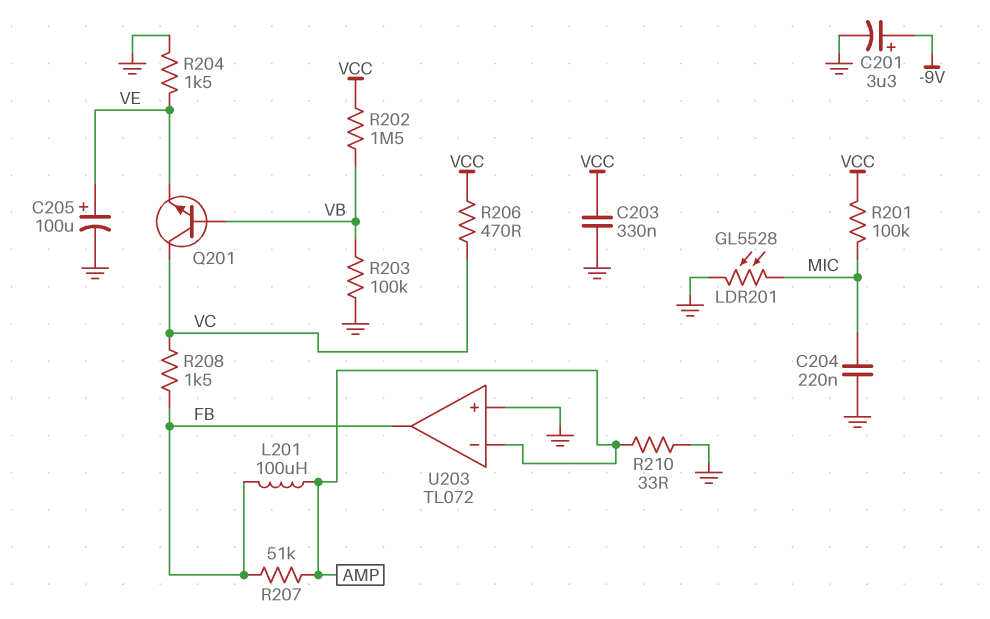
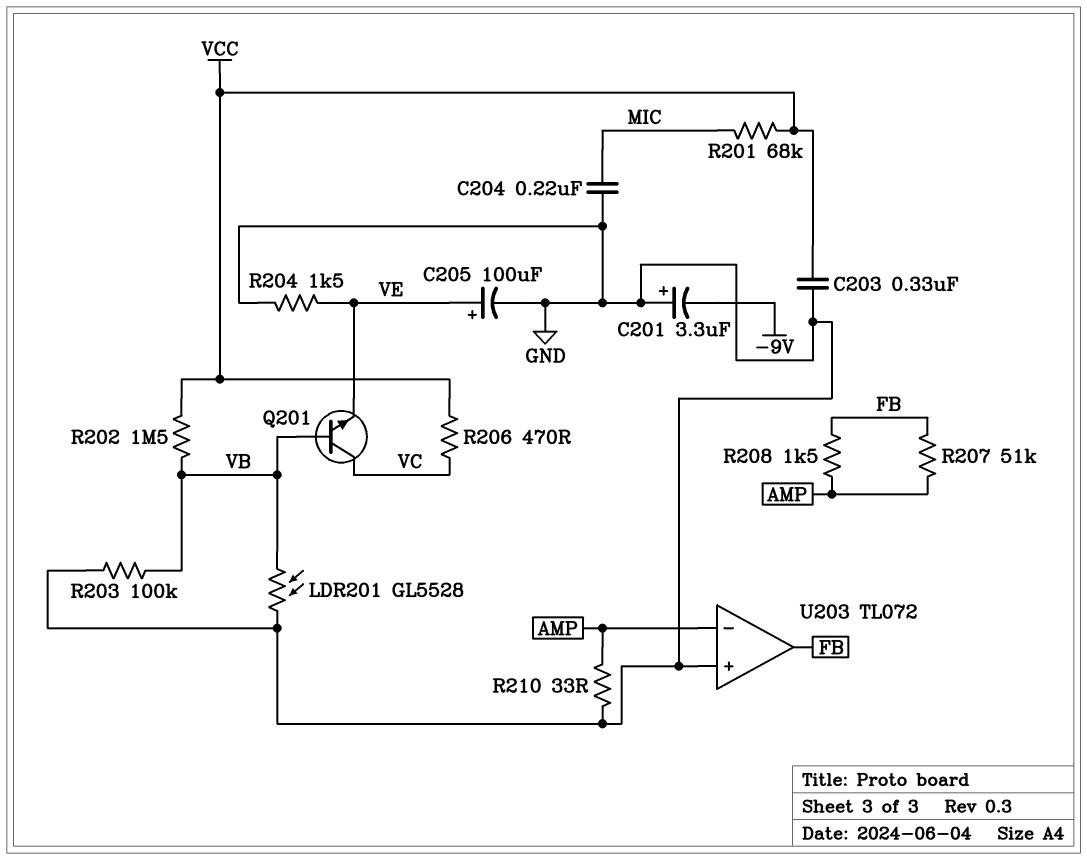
C201: 3.3uF (plus -9V, minus GND) -> 3.3uF (plus GND, minus -9V)
L201: 100uH (AMP, FB) -> none
LDR201: GL5528 (GND, MIC) -> GL5528 (GND, VB)
R201: 100k (MIC, VCC) -> 68k (MIC, VCC)
R208: 1.5k (FB, VC) -> 1.5k (AMP, FB)

